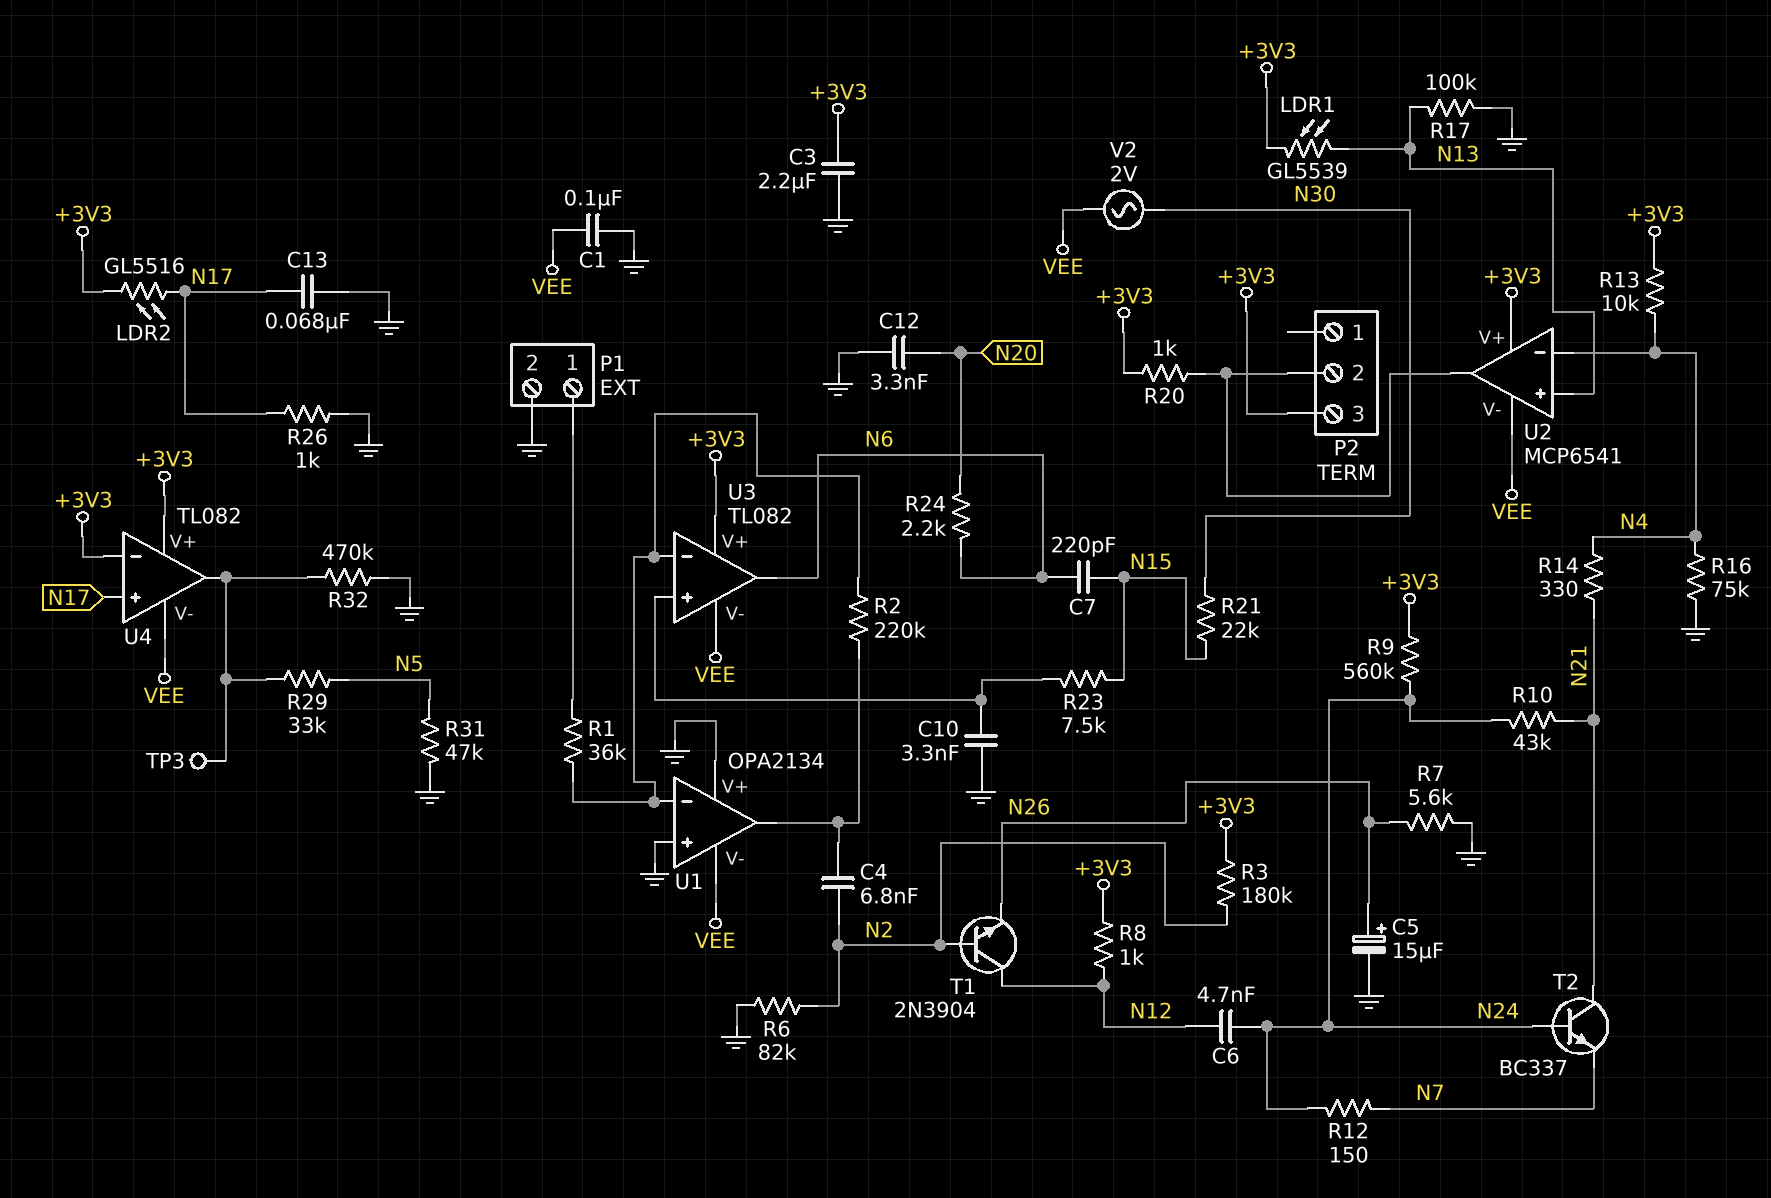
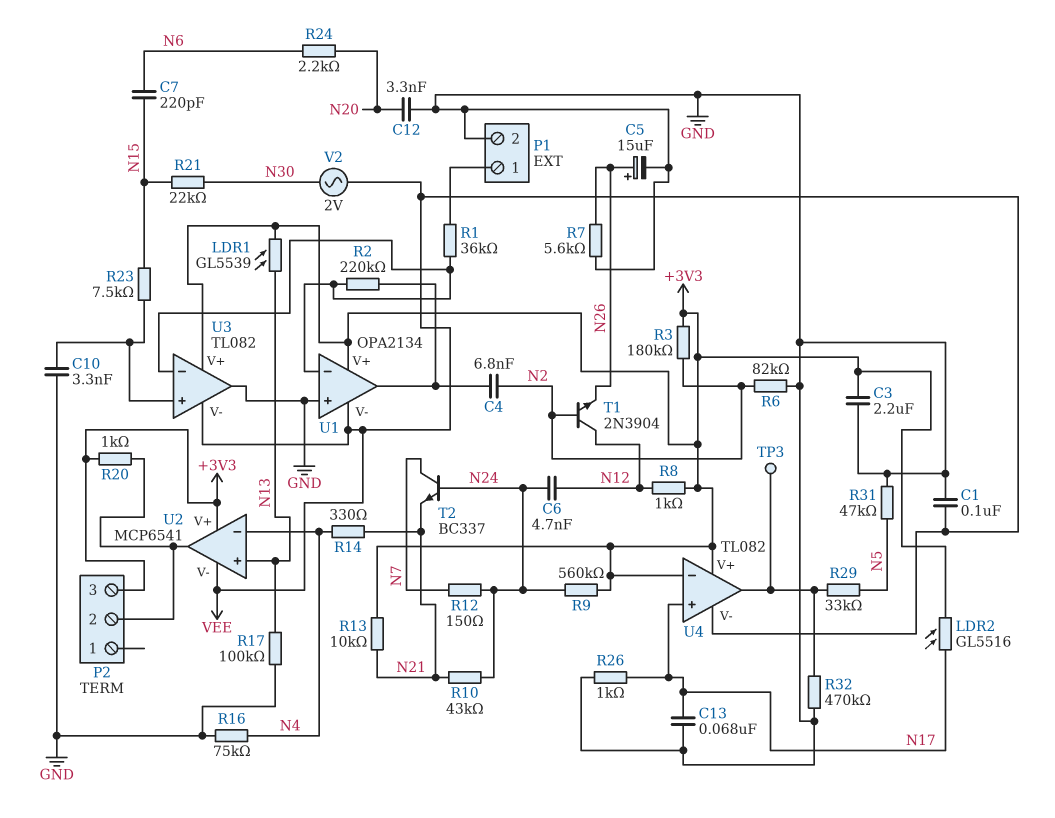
R13: 10k (+3V3, N4) -> 10k (+3V3, N21)
T2: NPN BC337 (B N24, C N21, E N7) -> NPN BC337 (B N24, C N7, E N21)
U1 pin V+: GND -> +3V3
U3 pin out: N6 -> GND

